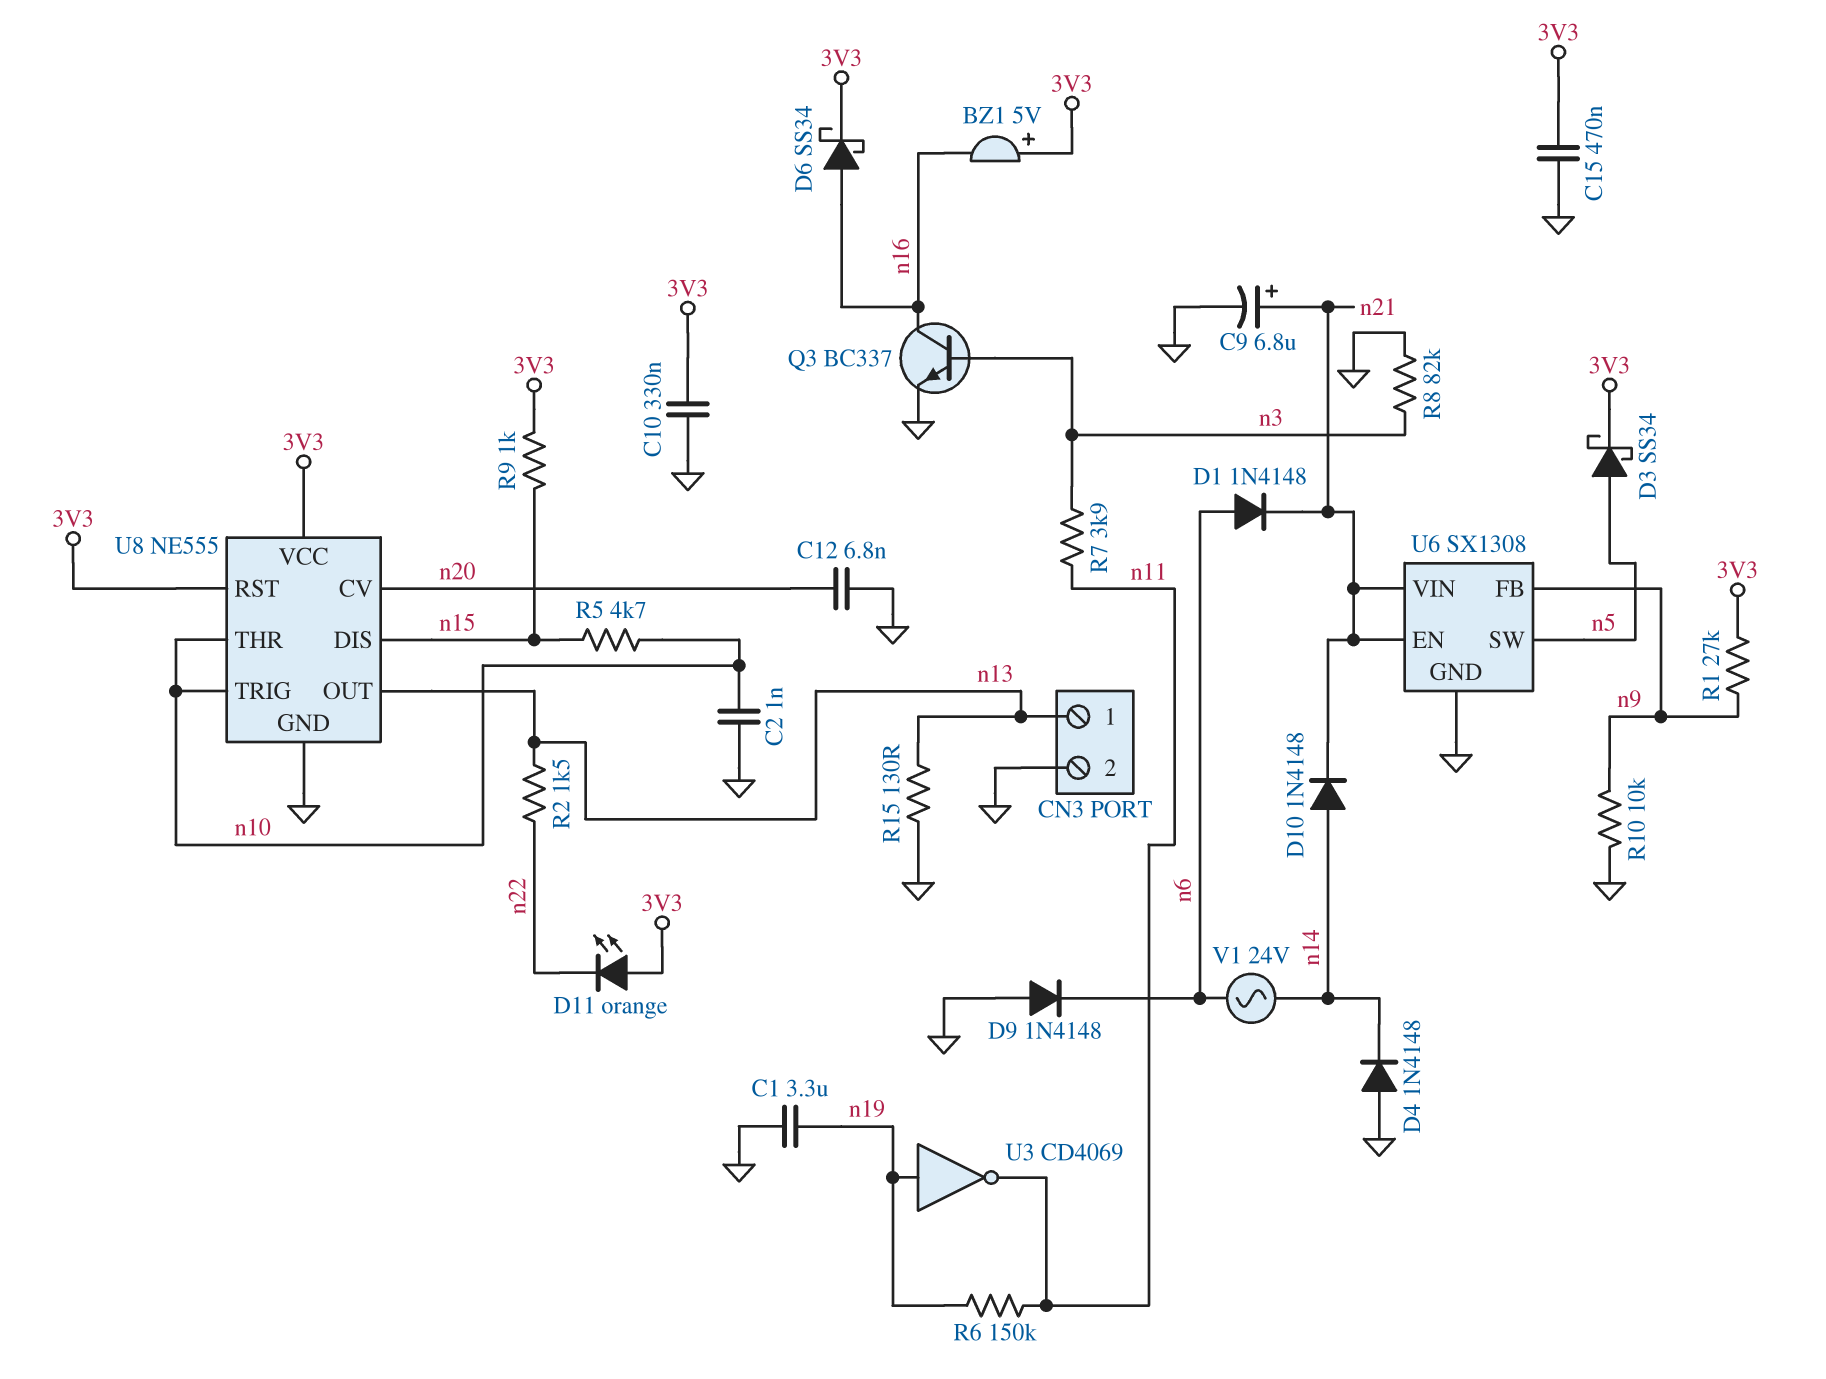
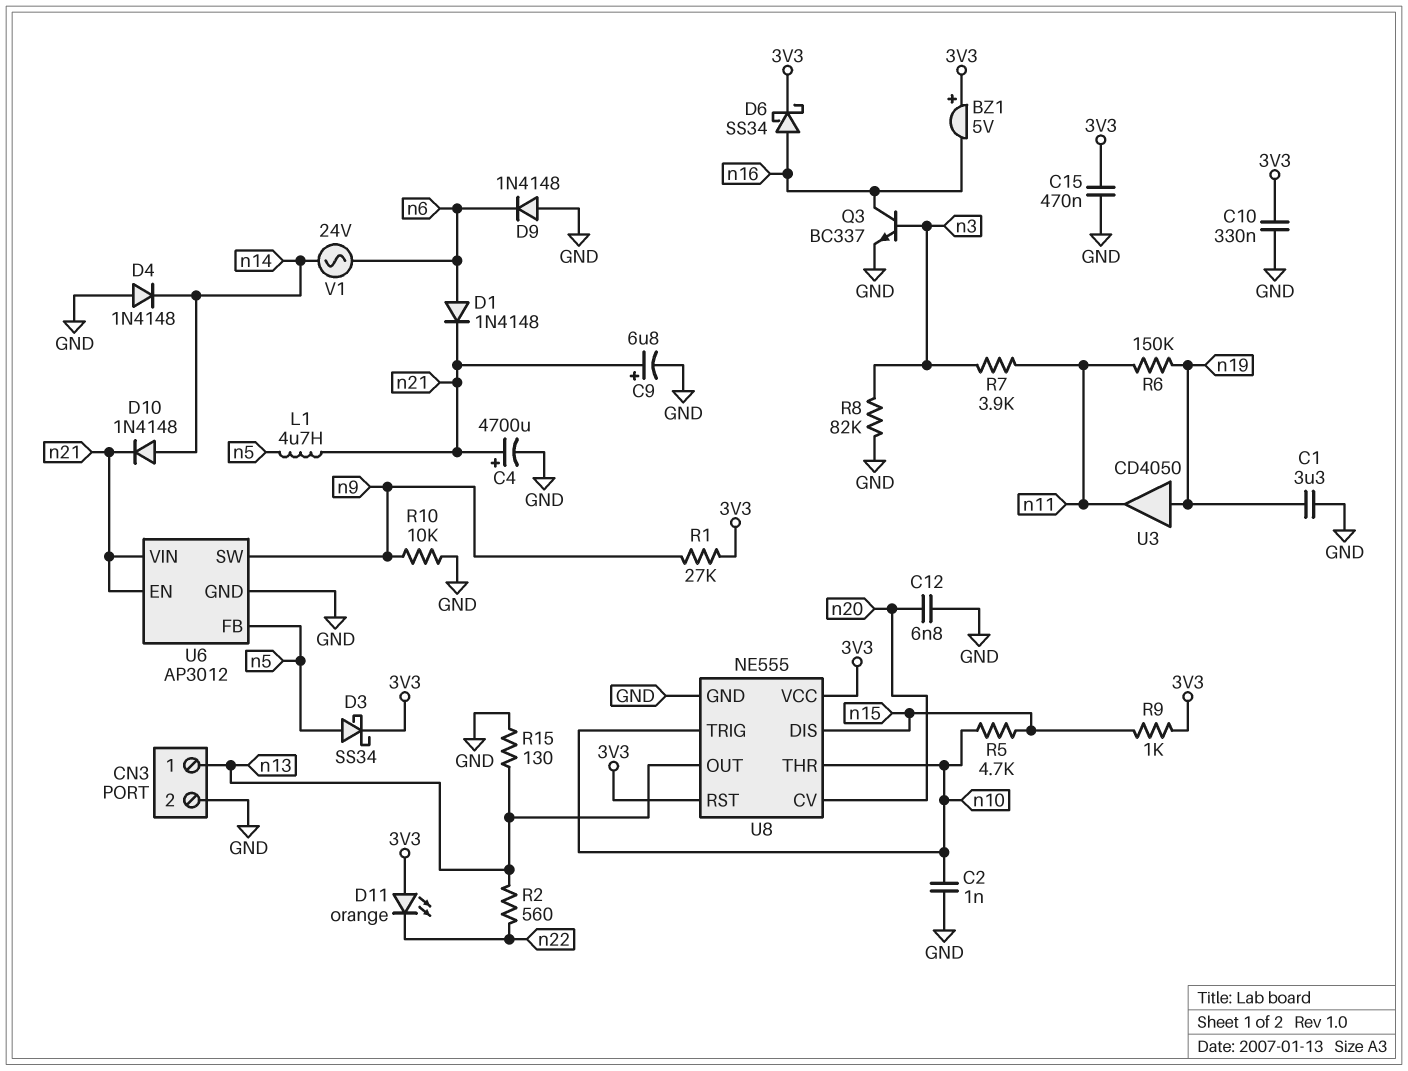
C4: none -> 4700uF (plus n21, minus GND)
L1: none -> 4.7uH (n5, n21)
R2: 1.5k (n13, n22) -> 560 (n13, n22)
U3: NOT CD4069 (in n19, out n11) -> buffer CD4050 (in n19, out n11)
U6: SX1308 -> AP3012
U6 pin FB: n9 -> n5
U6 pin SW: n5 -> n9

